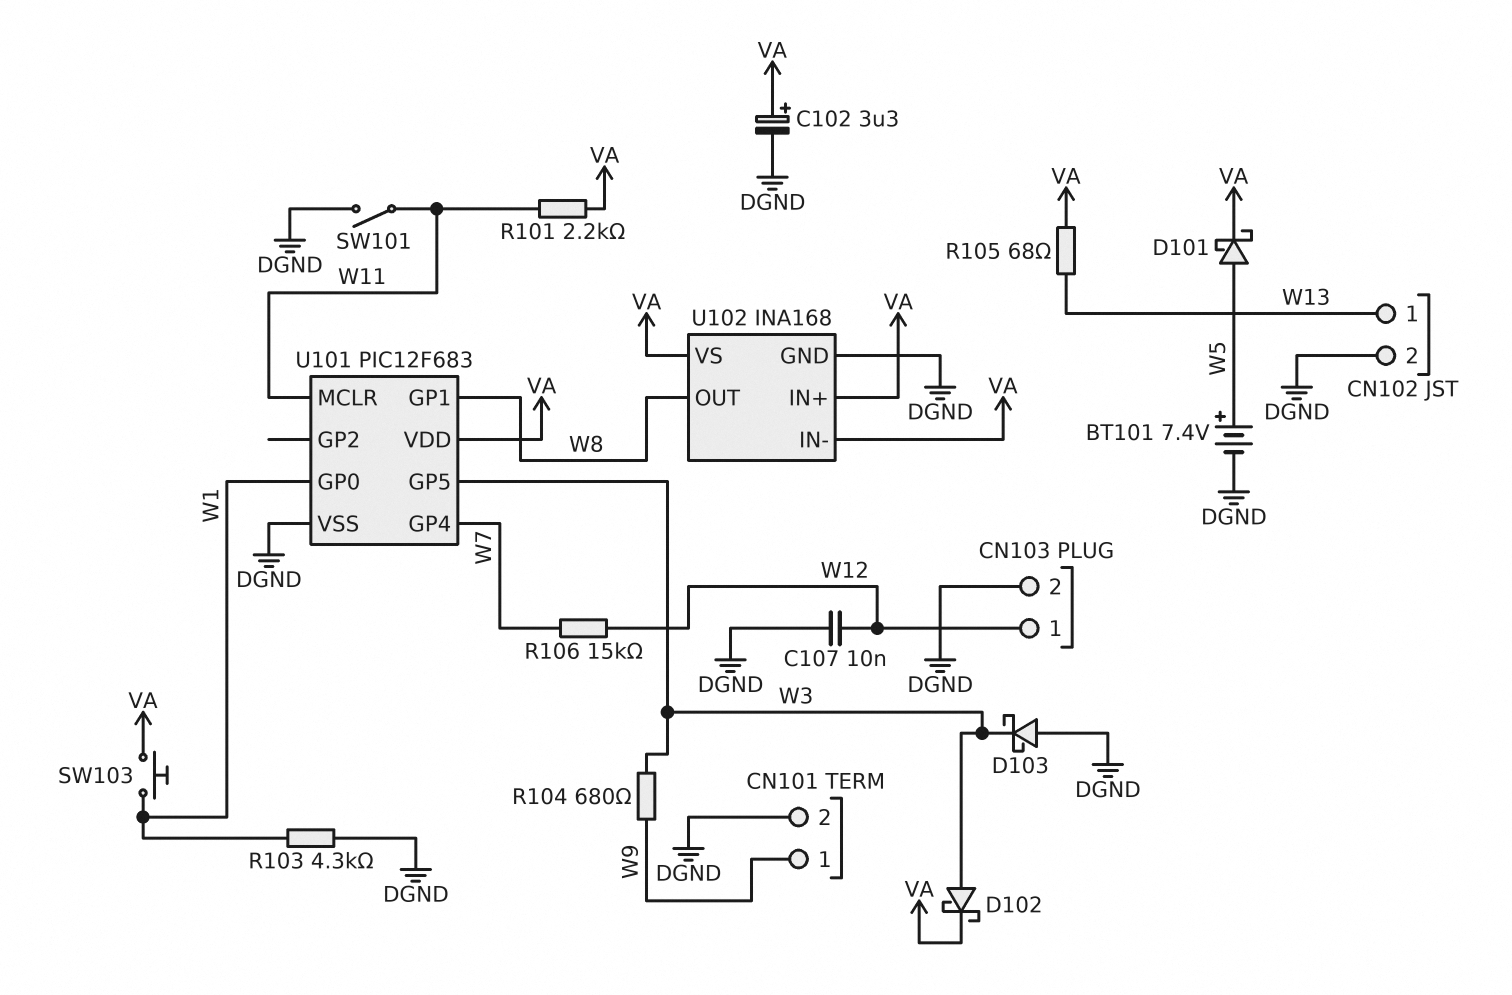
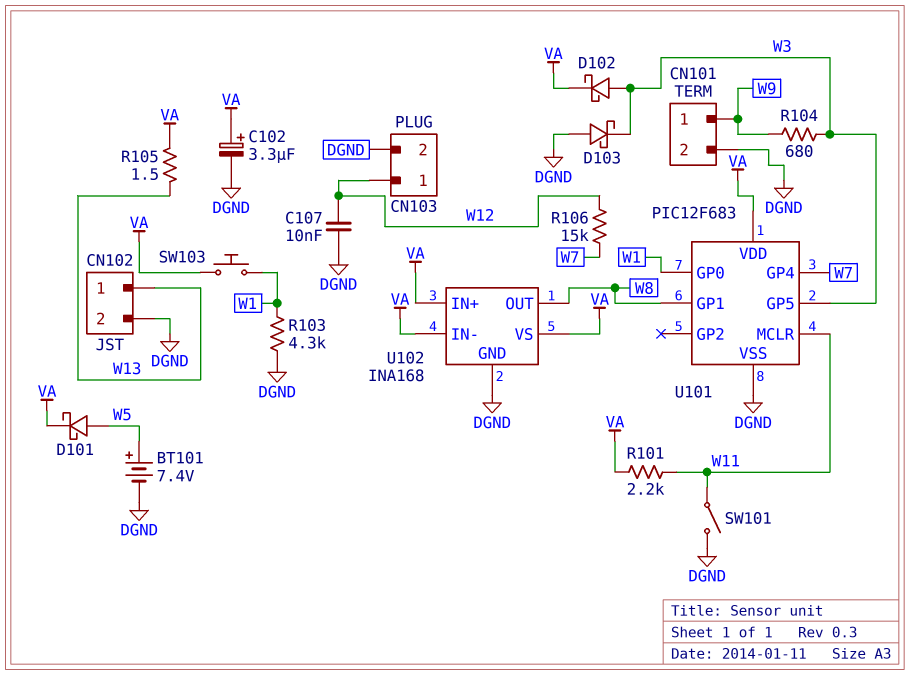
R105: 68 (VA, W13) -> 1.5 (VA, W13)

